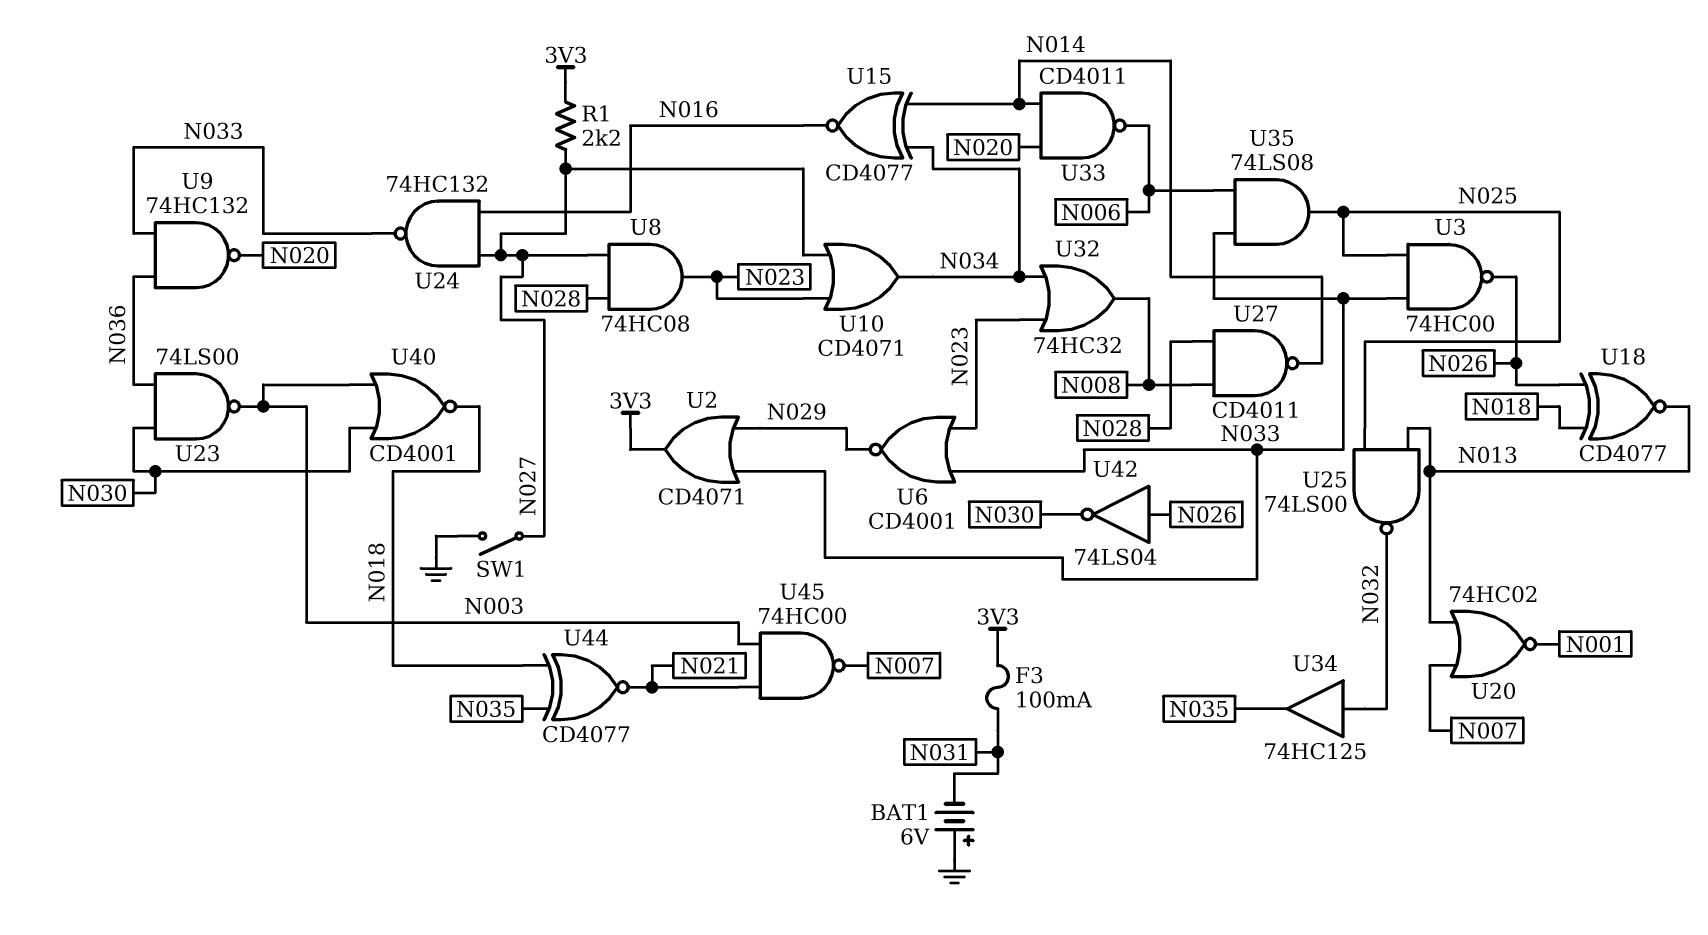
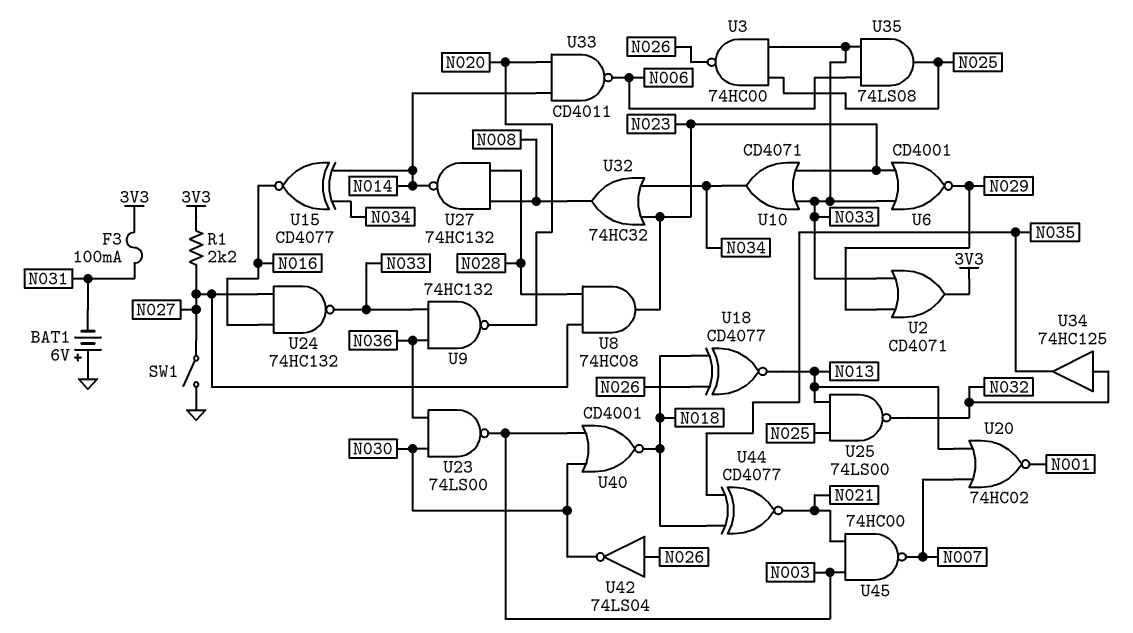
U10: OR CD4071 (in N023, in N027, out N034) -> OR CD4071 (in N023, in N033, out N034)
U27: NAND CD4011 (in N008, in N028, out N014) -> NAND 74HC132 (in N008, in N028, out N014)

